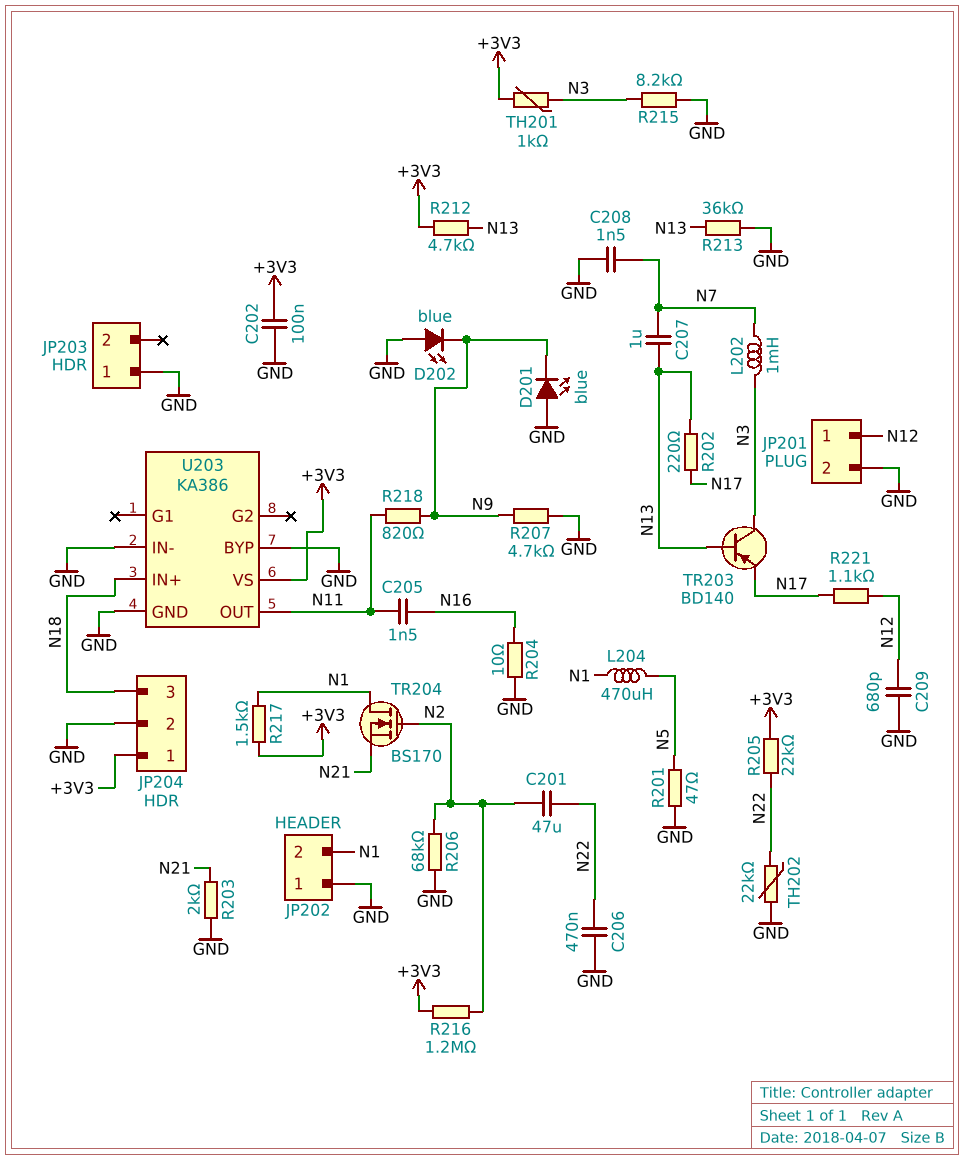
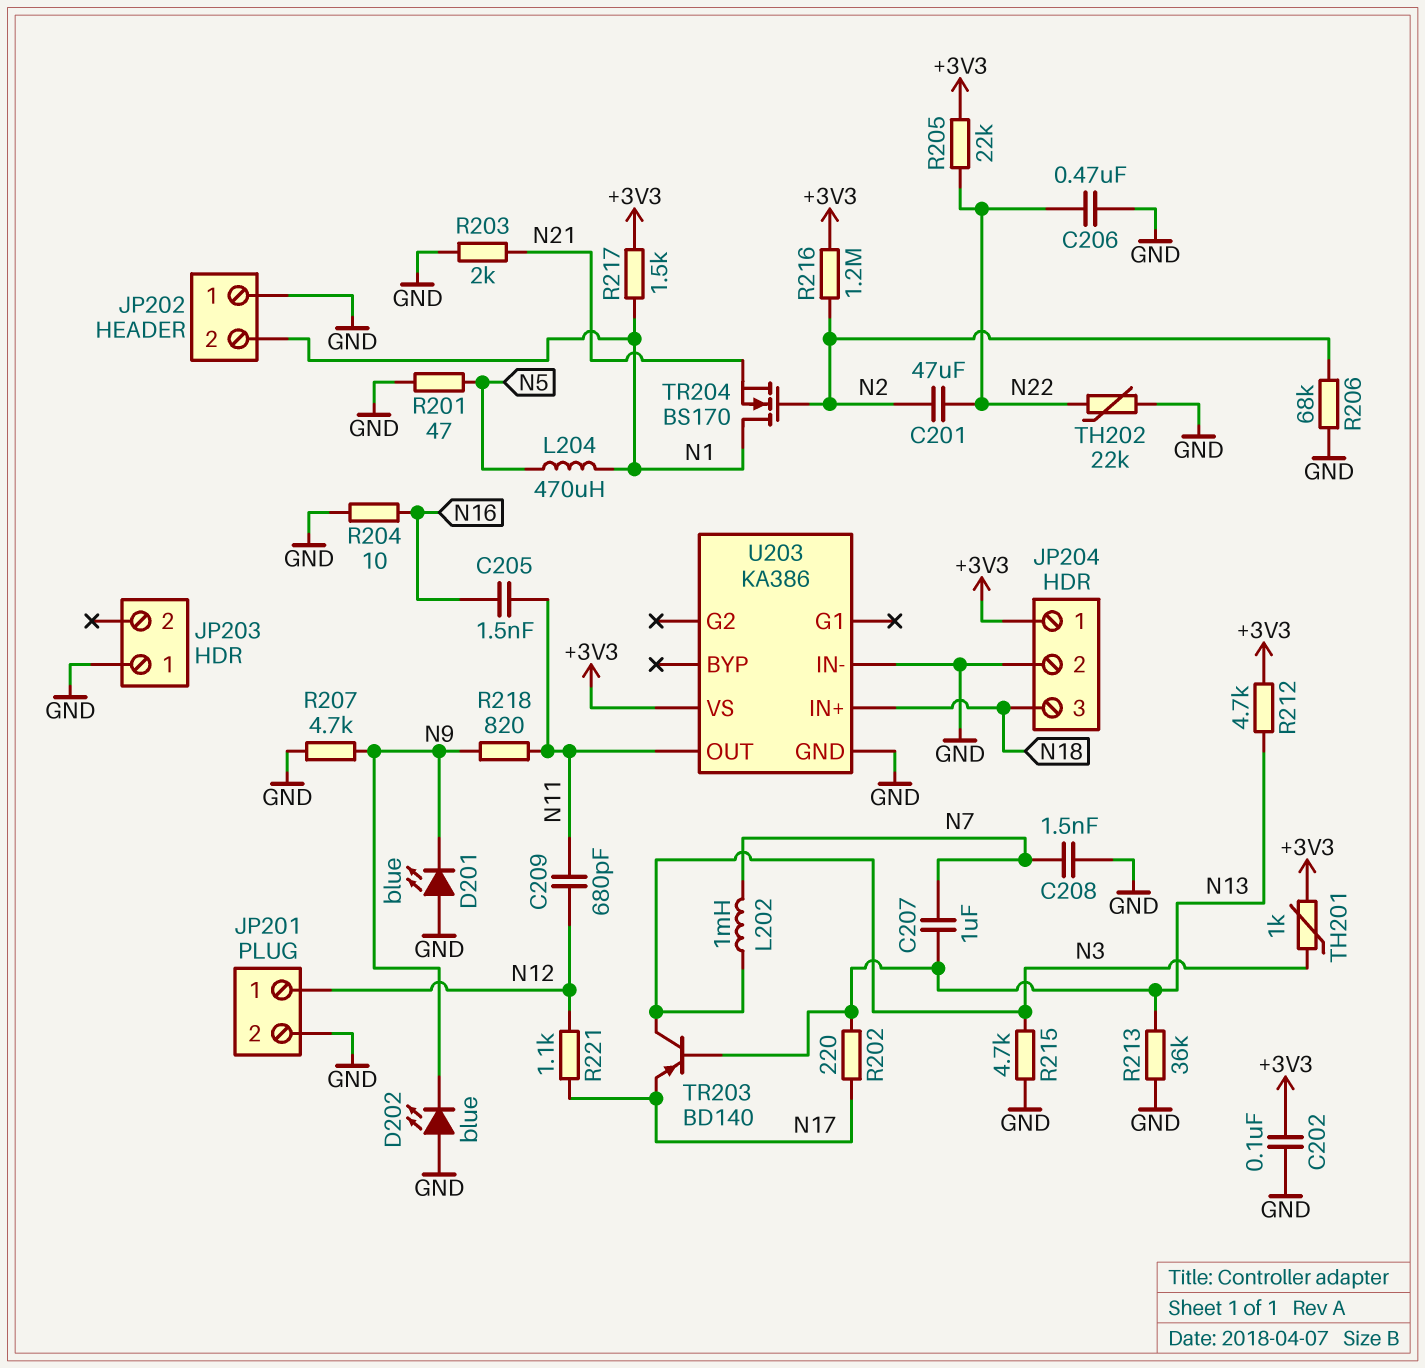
C209: 680pF (GND, N12) -> 680pF (N11, N12)
R215: 8.2k (GND, N3) -> 4.7k (GND, N3)
U203 pin BYP: GND -> none

